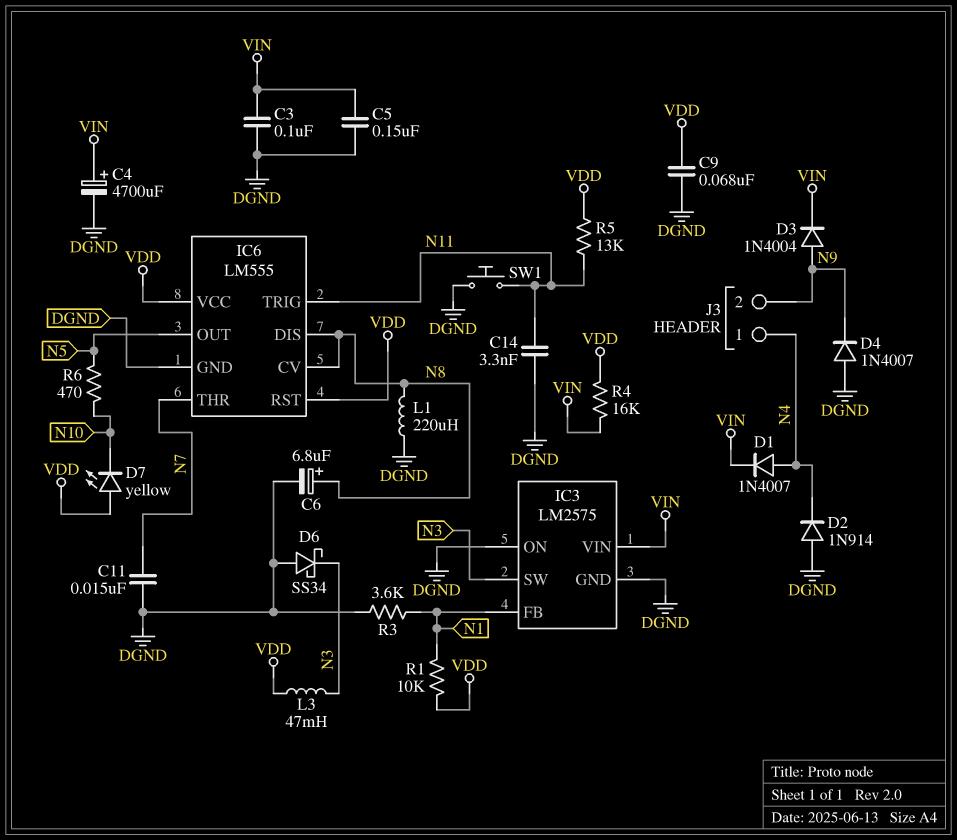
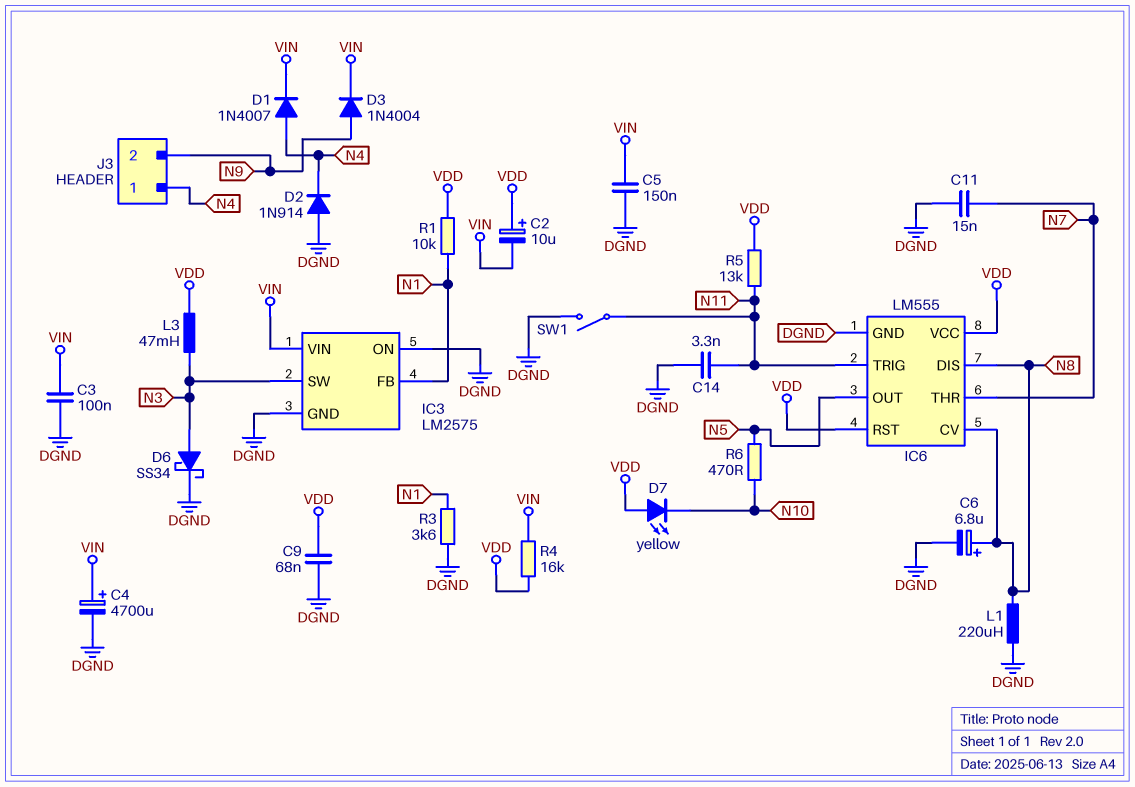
C2: none -> 10uF (plus VDD, minus VIN)
D4: diode 1N4007 (A DGND, K N9) -> none
D6: schottky SS34 (A DGND, K N3) -> schottky SS34 (A N3, K DGND)
SW1: button (DGND, N11) -> switch (DGND, N11)

